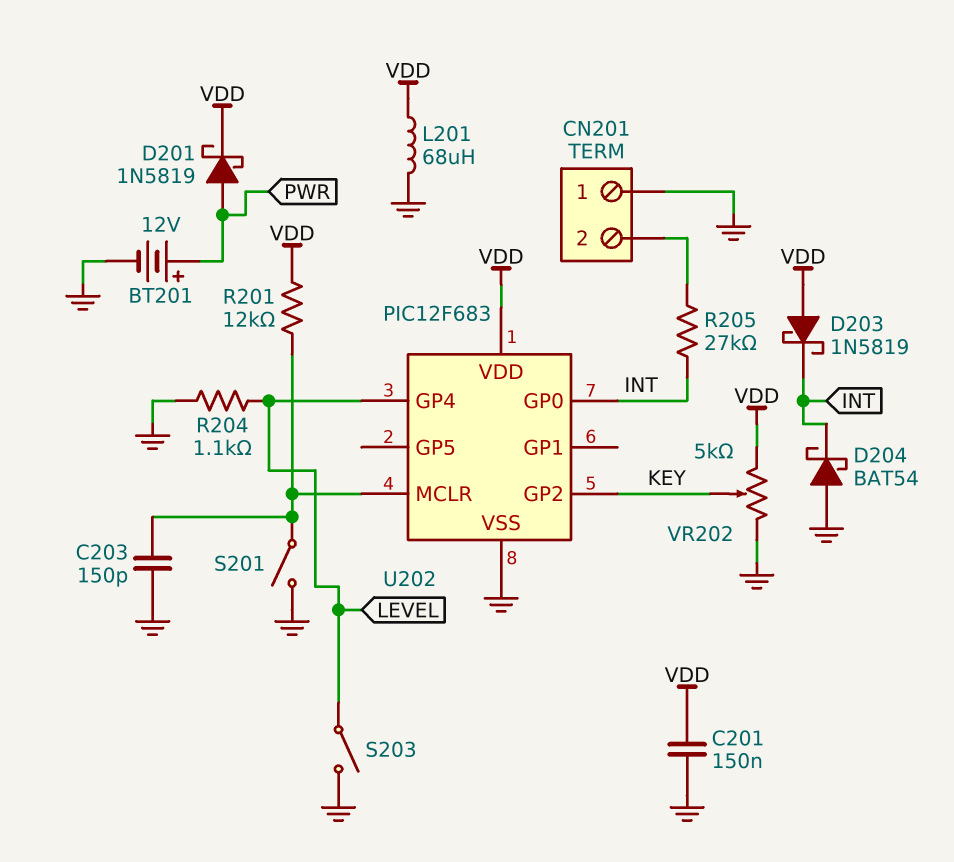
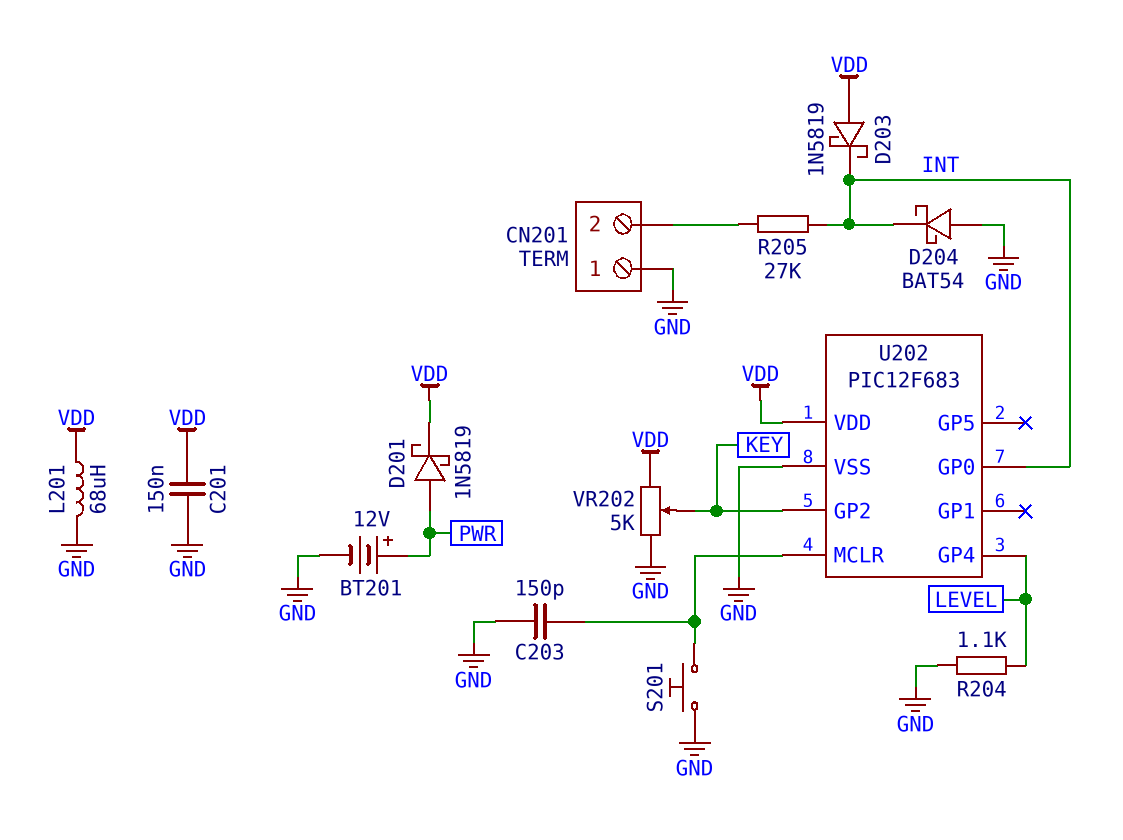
R201: 12k (U202/MCLR, VDD) -> none
S201: switch (GND, U202/MCLR) -> button (GND, U202/MCLR)
S203: switch (GND, LEVEL) -> none

